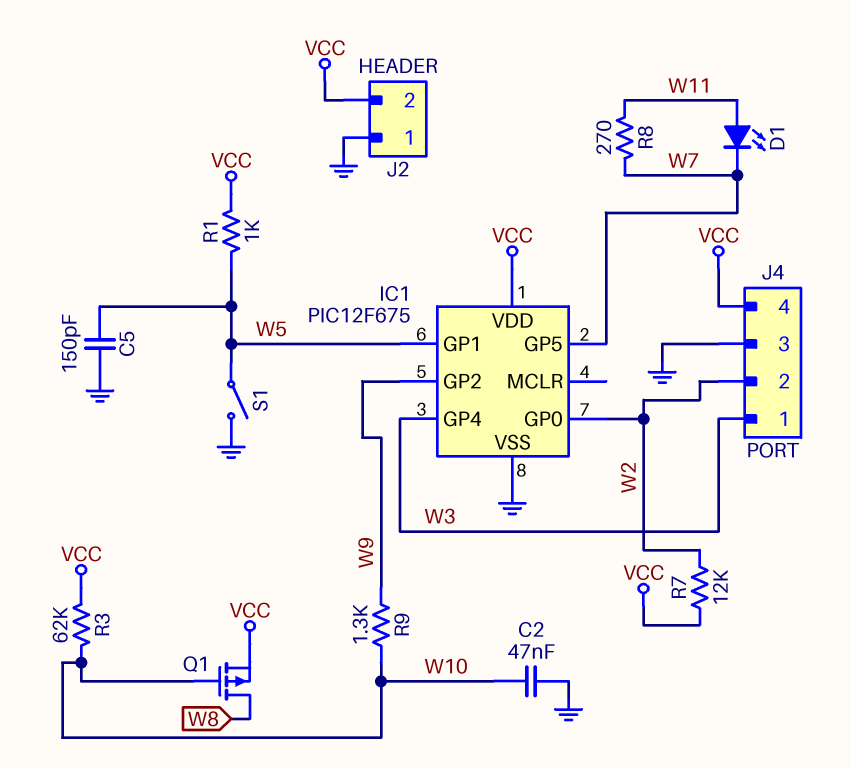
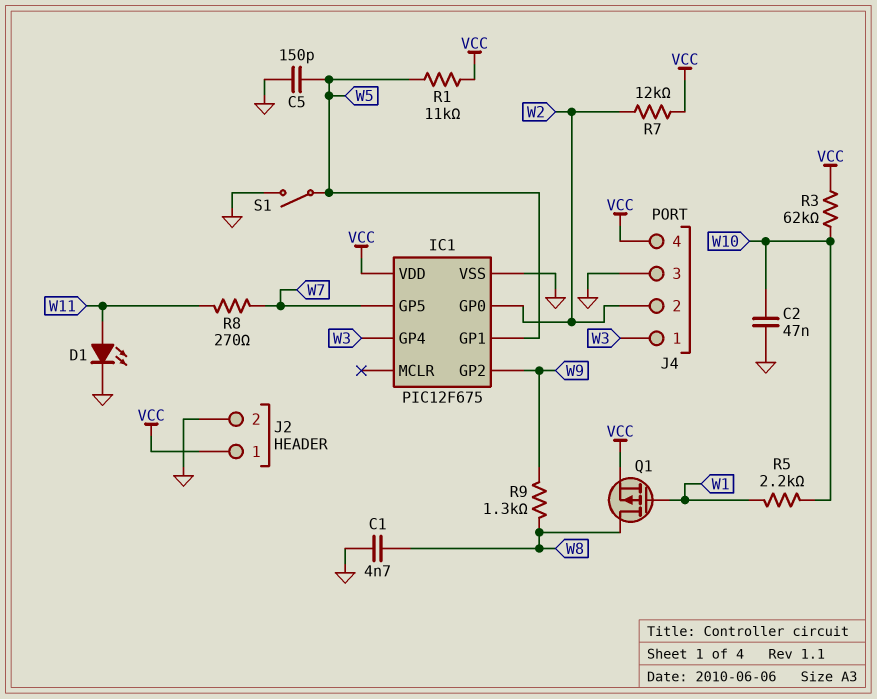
C1: none -> 4.7nF (GND, W8)
D1: LED (A W11, K W7) -> LED (A W11, K GND)
J2 pin 1: GND -> VCC
J2 pin 2: VCC -> GND
Q1: PMOS (G W10, D W8, S VCC) -> PMOS (G W1, D W8, S VCC)
R1: 1k (VCC, W5) -> 11k (VCC, W5)
R5: none -> 2.2k (W1, W10)
R9: 1.3k (W9, W10) -> 1.3k (W8, W9)

